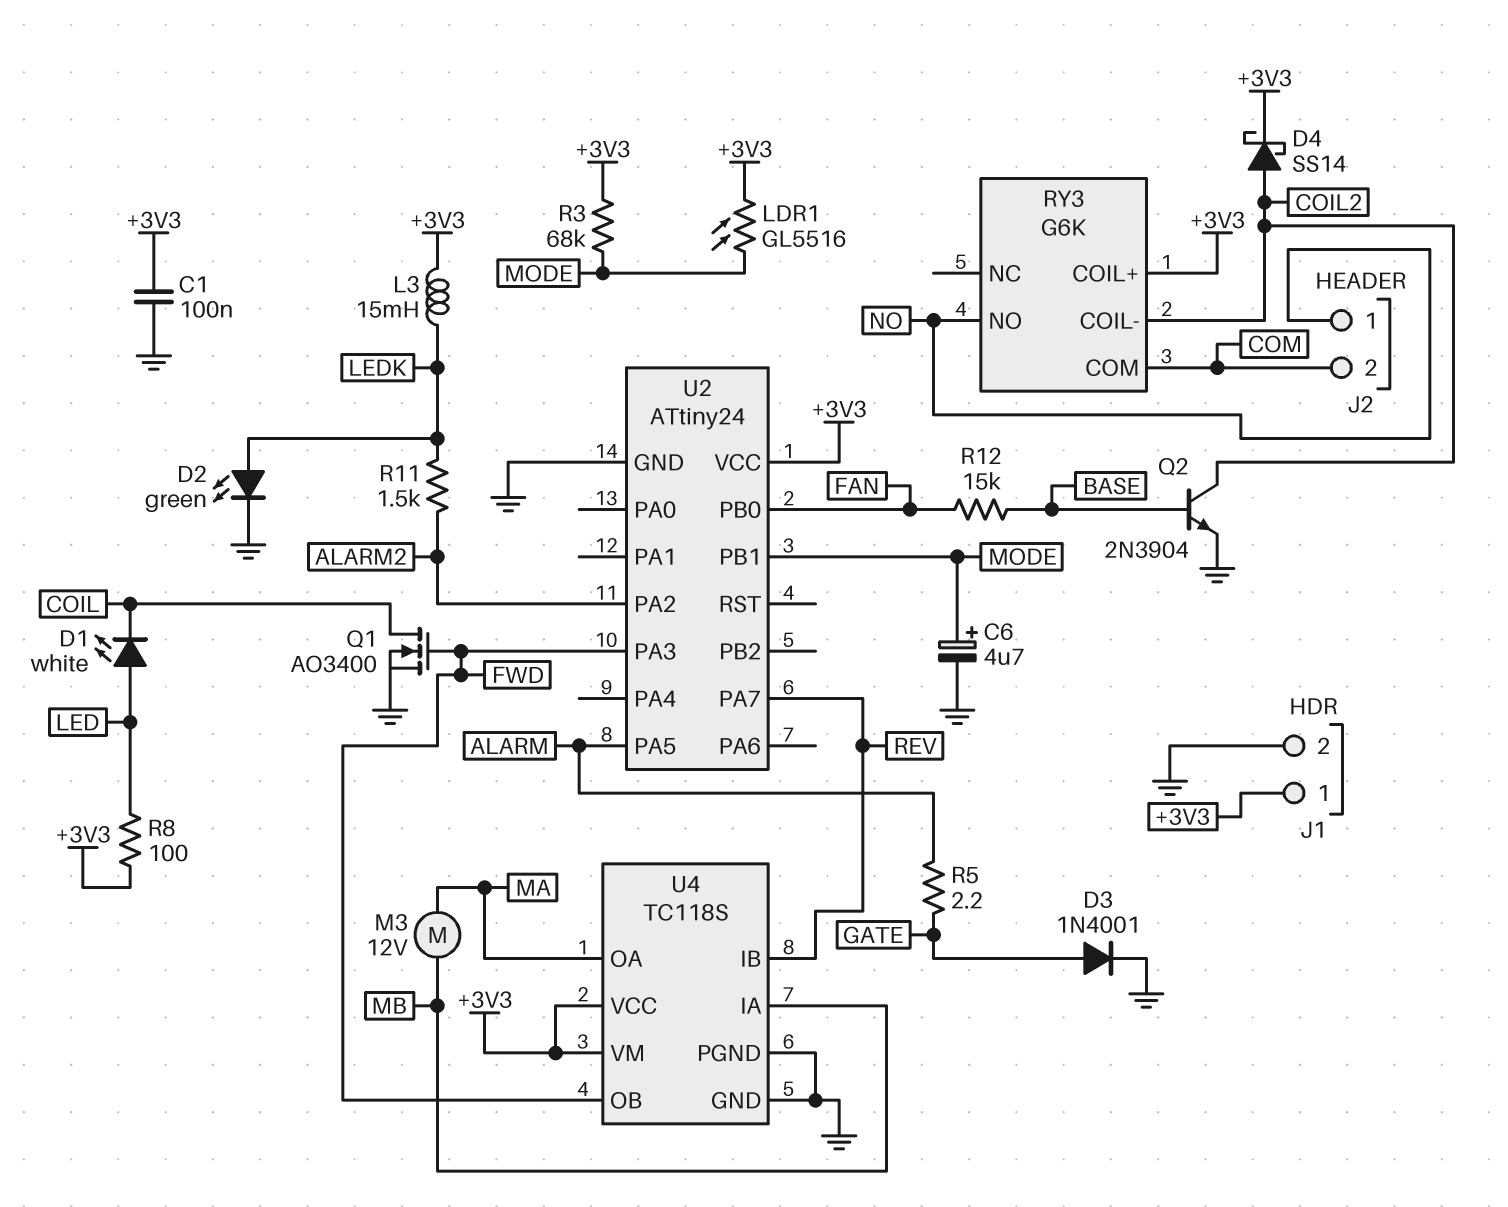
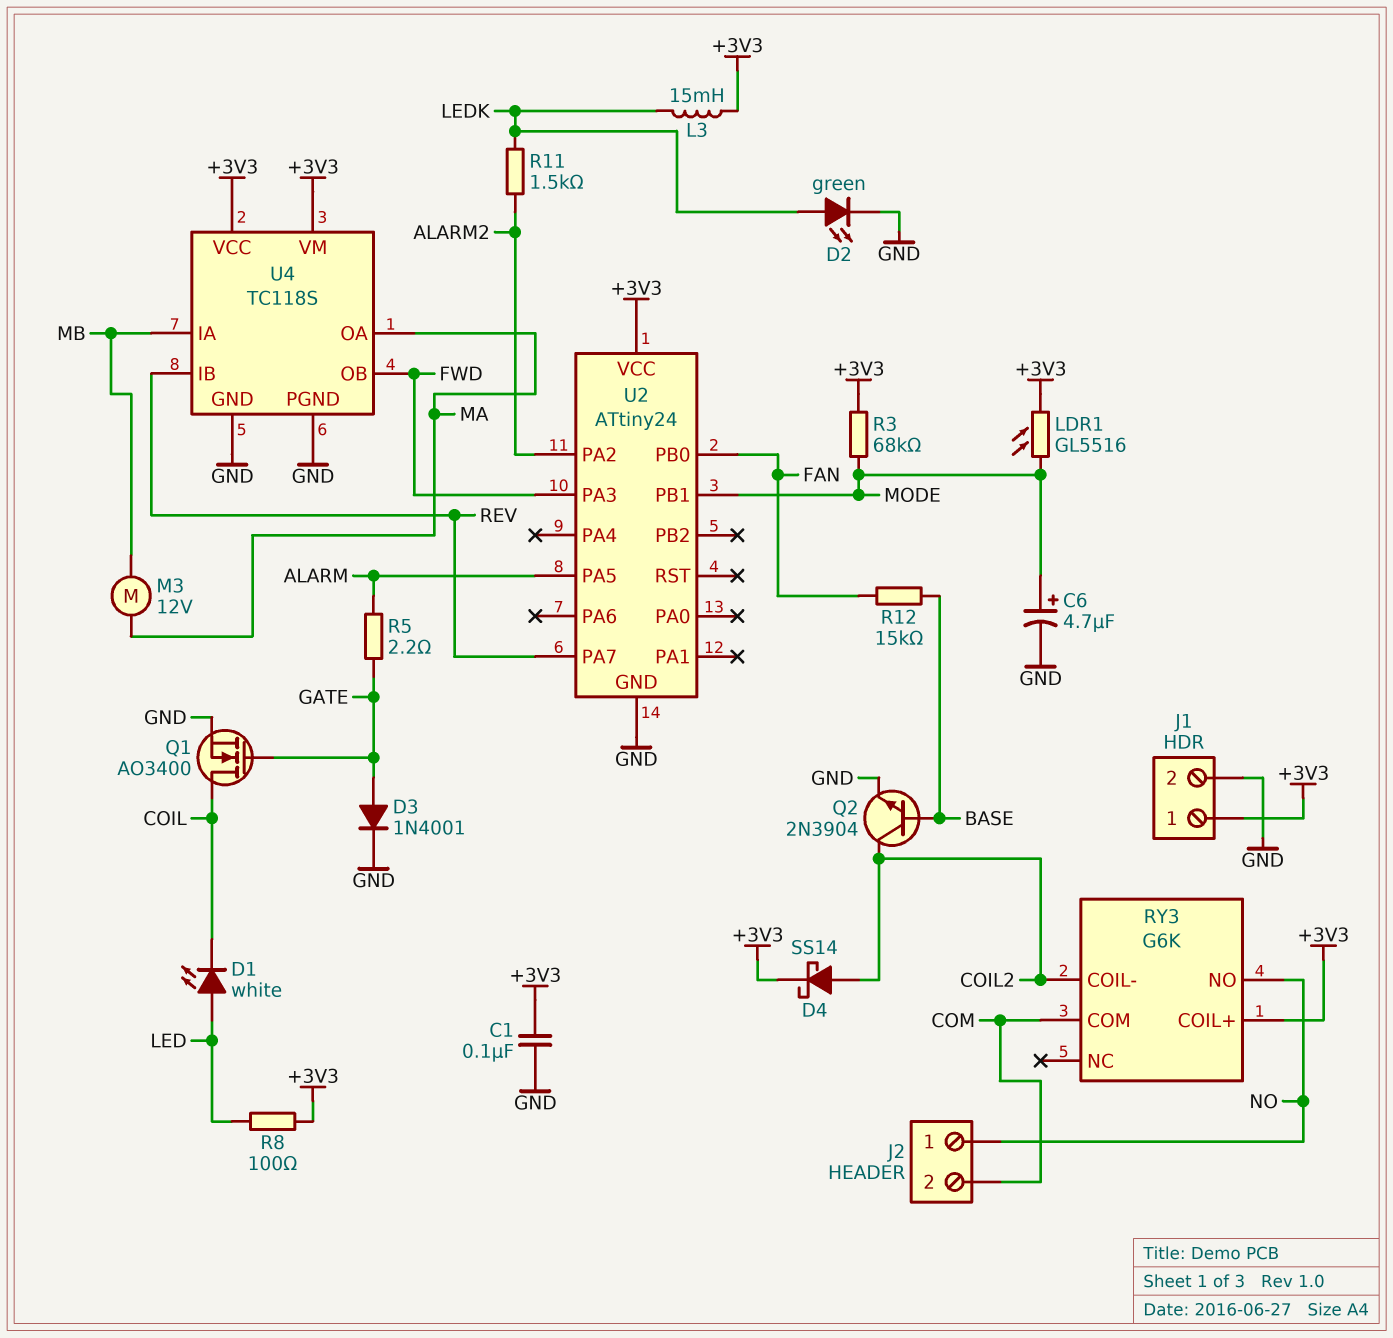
Q1: NMOS AO3400 (G FWD, D COIL, S GND) -> NMOS AO3400 (G GATE, D COIL, S GND)

